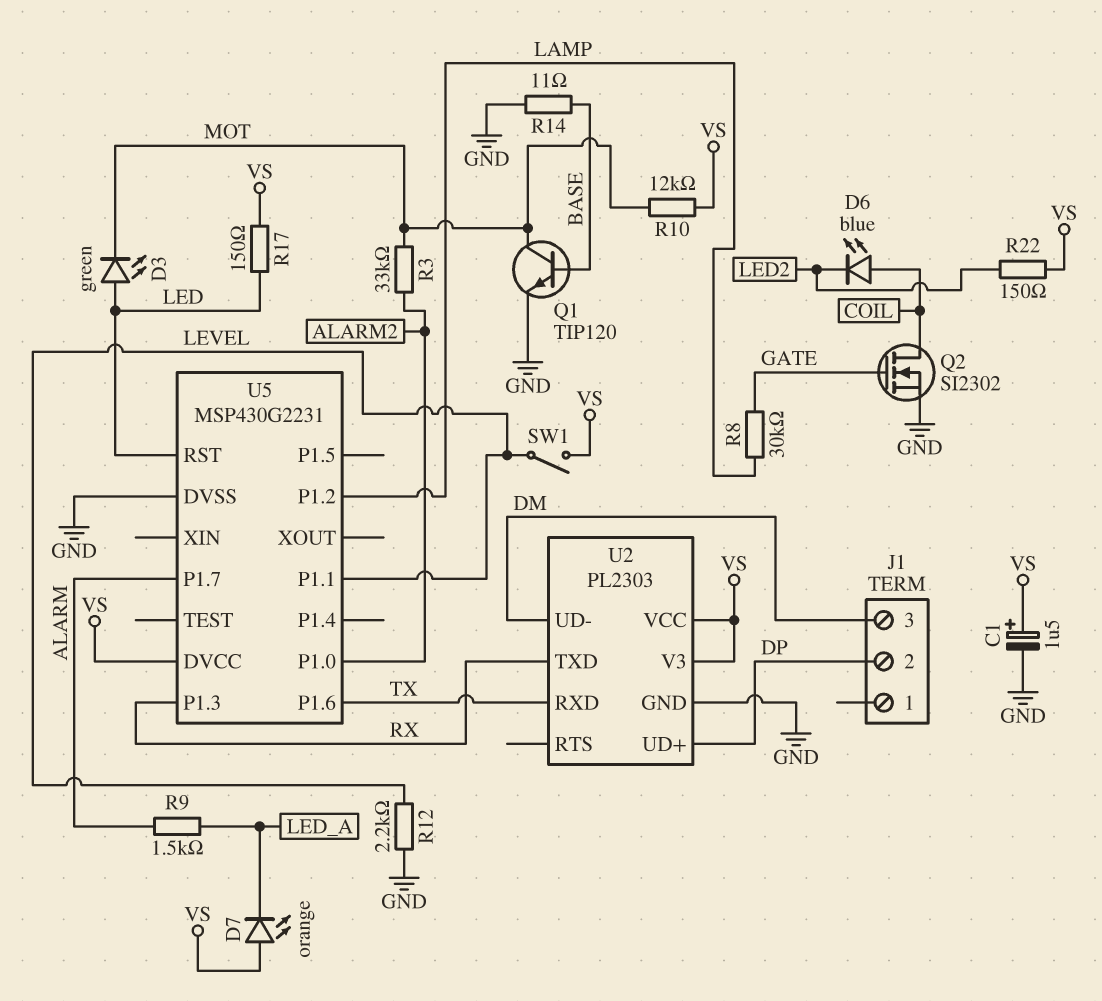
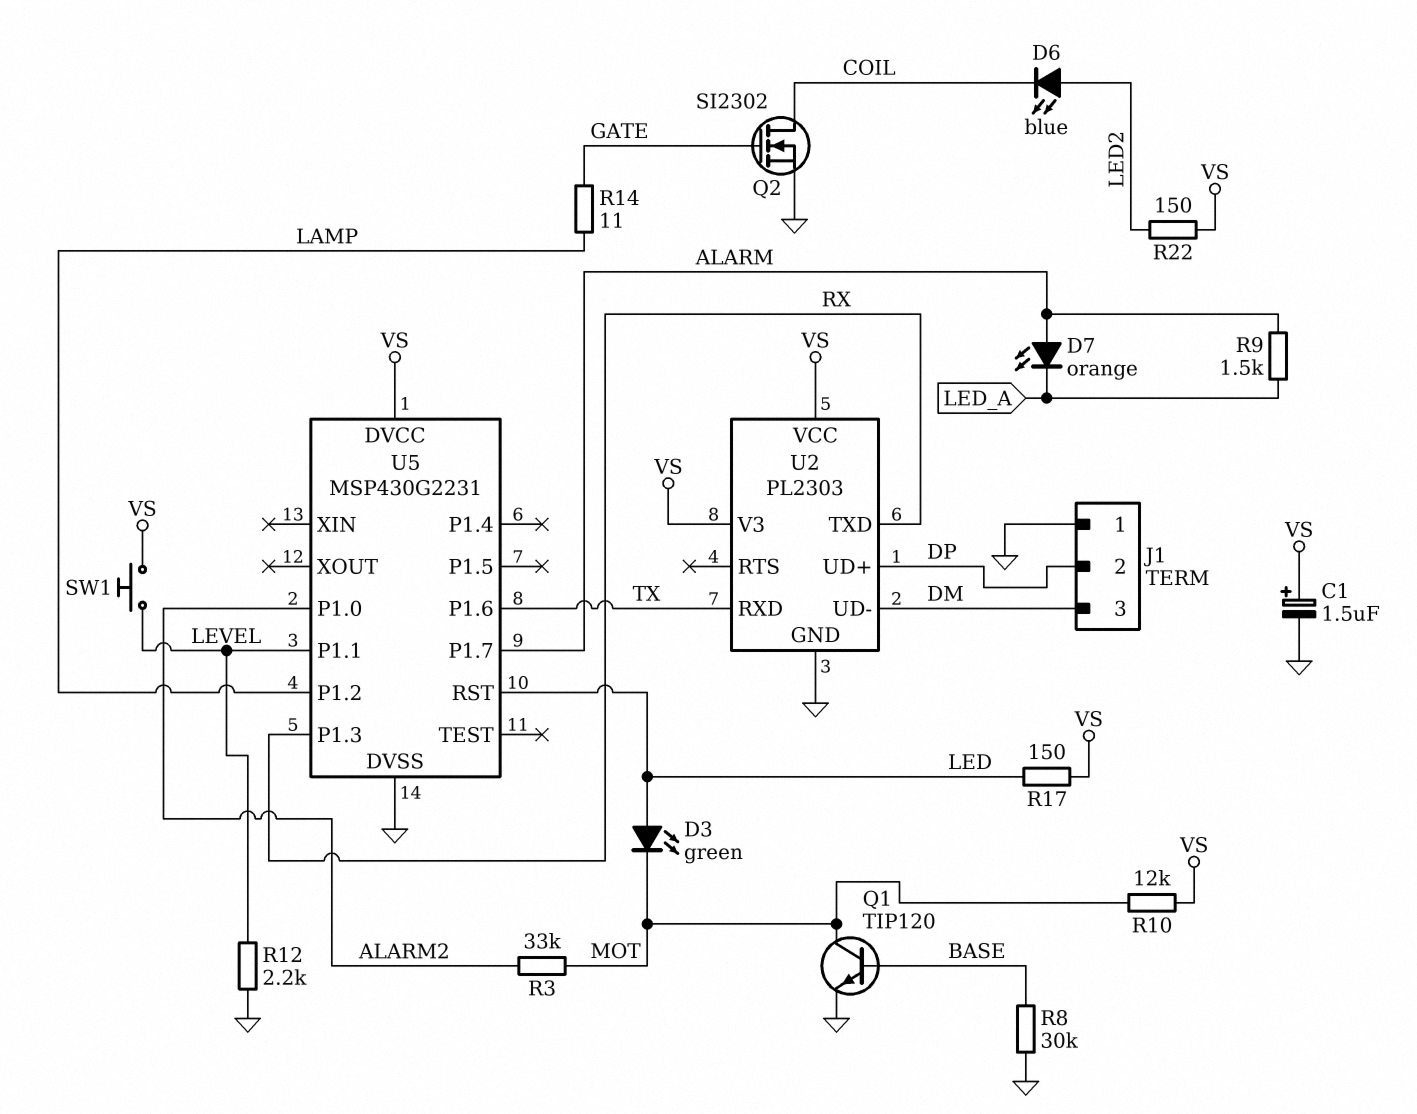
D6: LED blue (A COIL, K LED2) -> LED blue (A LED2, K COIL)
D7: LED orange (A VS, K LED_A) -> LED orange (A ALARM, K LED_A)
J1 pin 1: none -> GND
R8: 30k (GATE, LAMP) -> 30k (BASE, GND)
R14: 11 (BASE, GND) -> 11 (GATE, LAMP)
SW1: switch (LEVEL, VS) -> button (LEVEL, VS)

